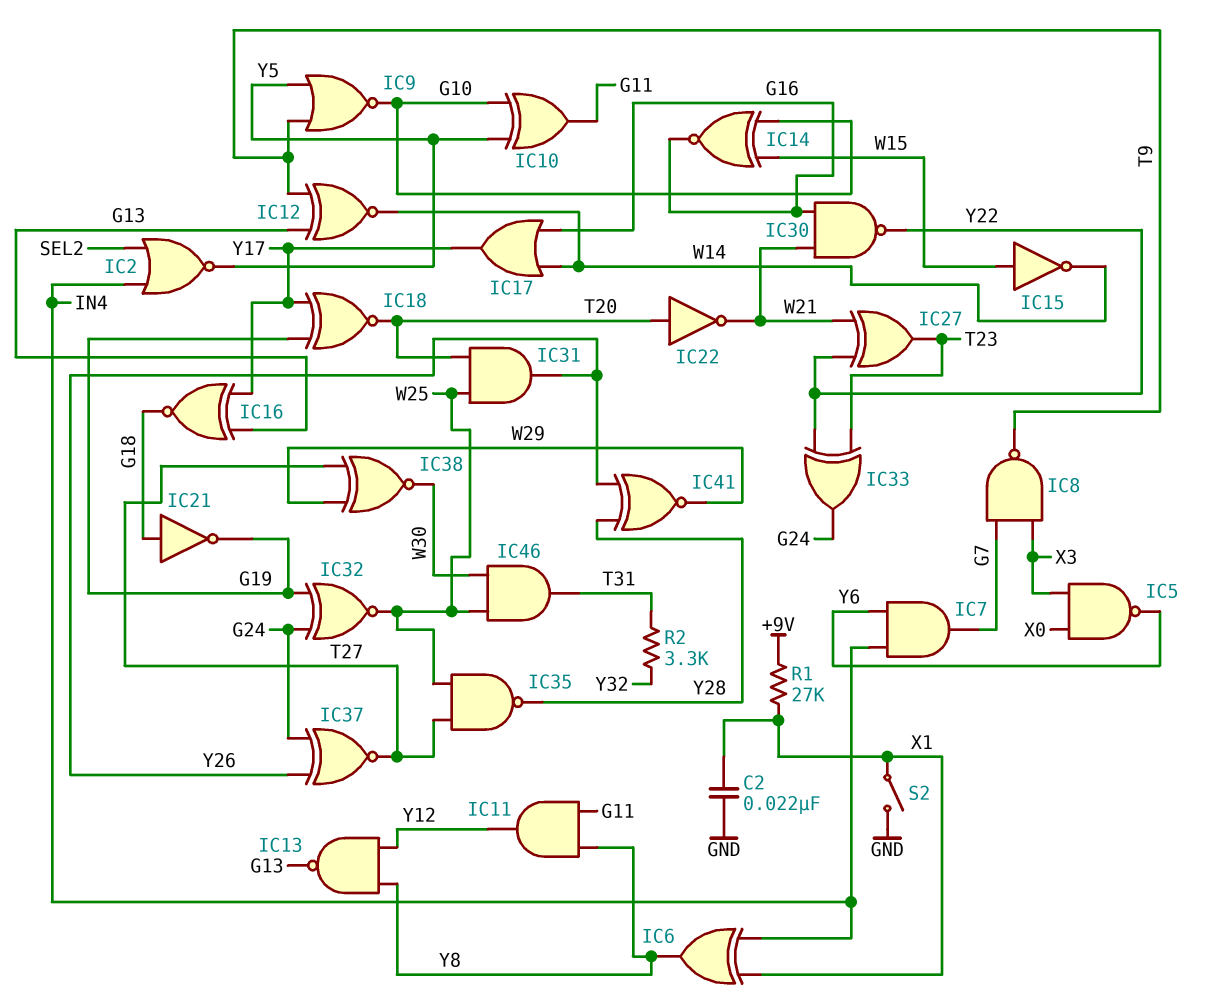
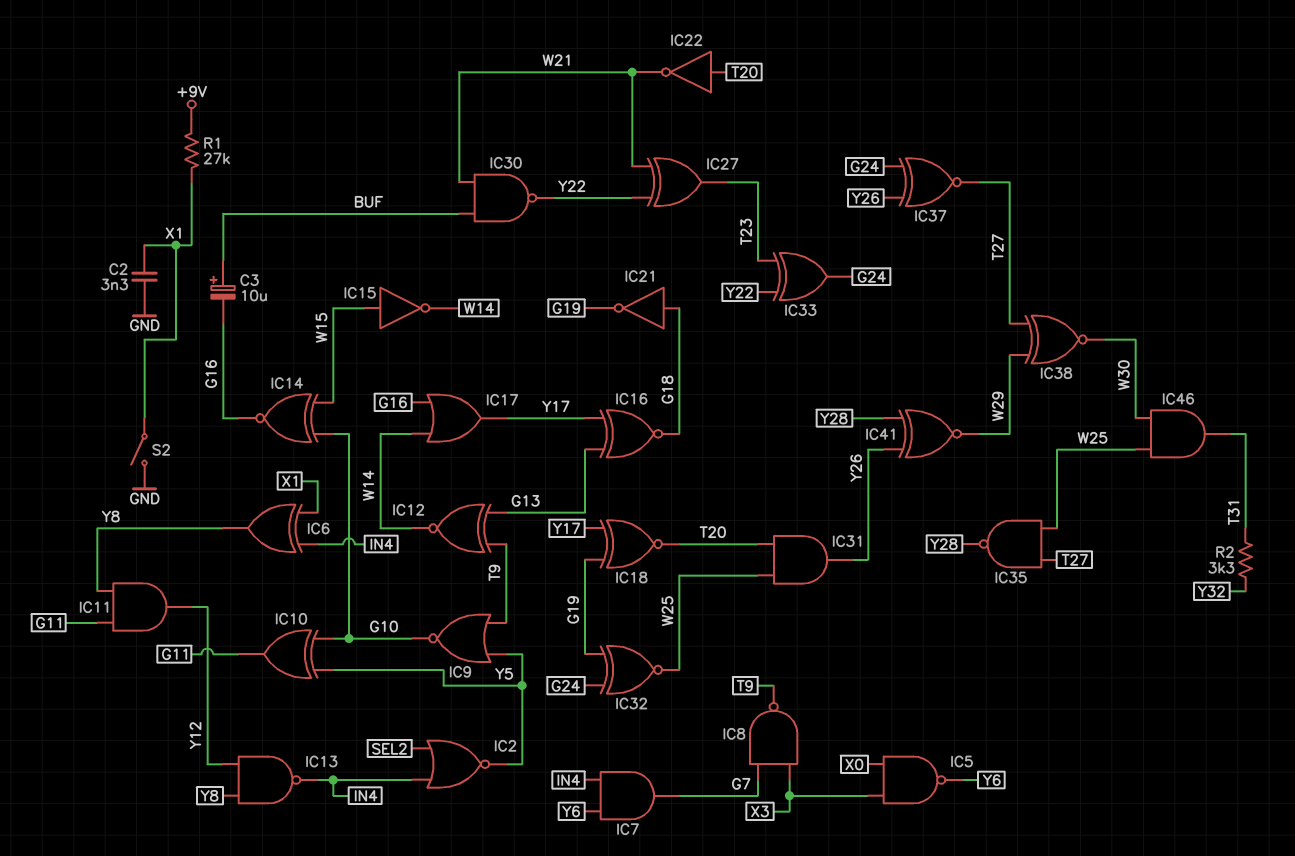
C2: 22nF (GND, X1) -> 3.3nF (GND, X1)
C3: none -> 10uF (plus BUF, minus G16)
IC13: NAND (in Y8, in Y12, out G13) -> NAND (in Y8, in Y12, out IN4)
IC30: NAND (in G16, in W21, out Y22) -> NAND (in BUF, in W21, out Y22)

